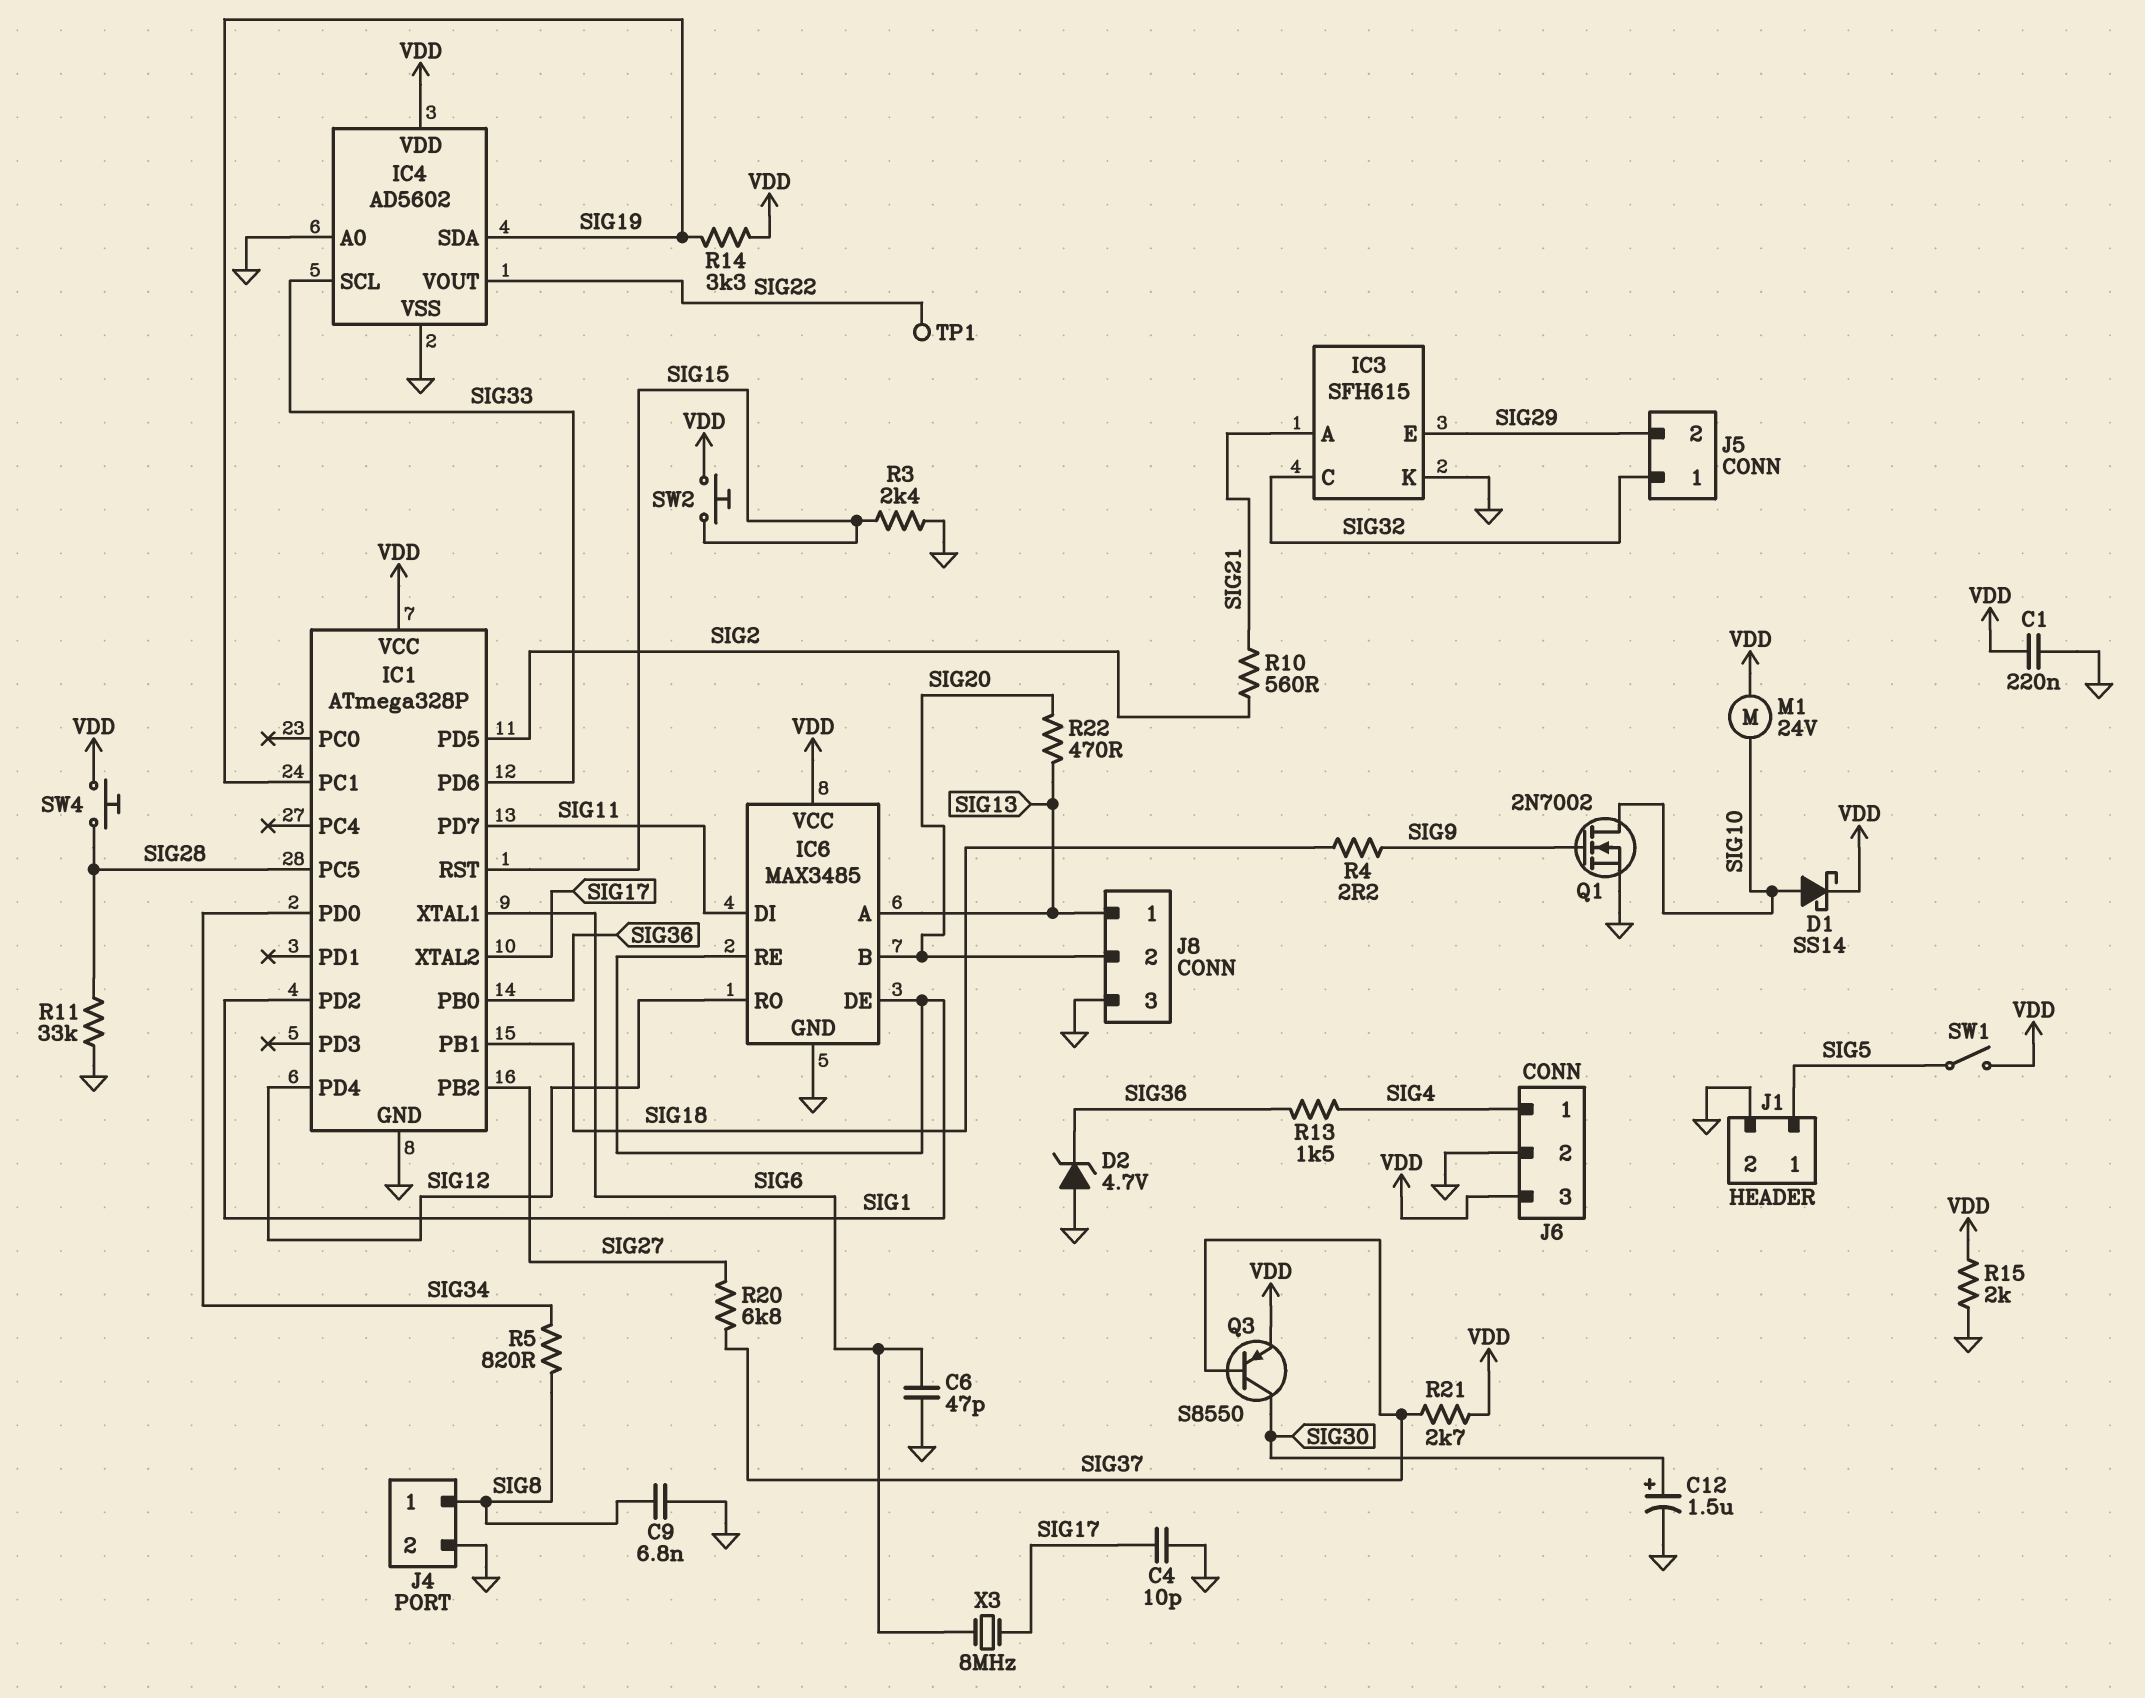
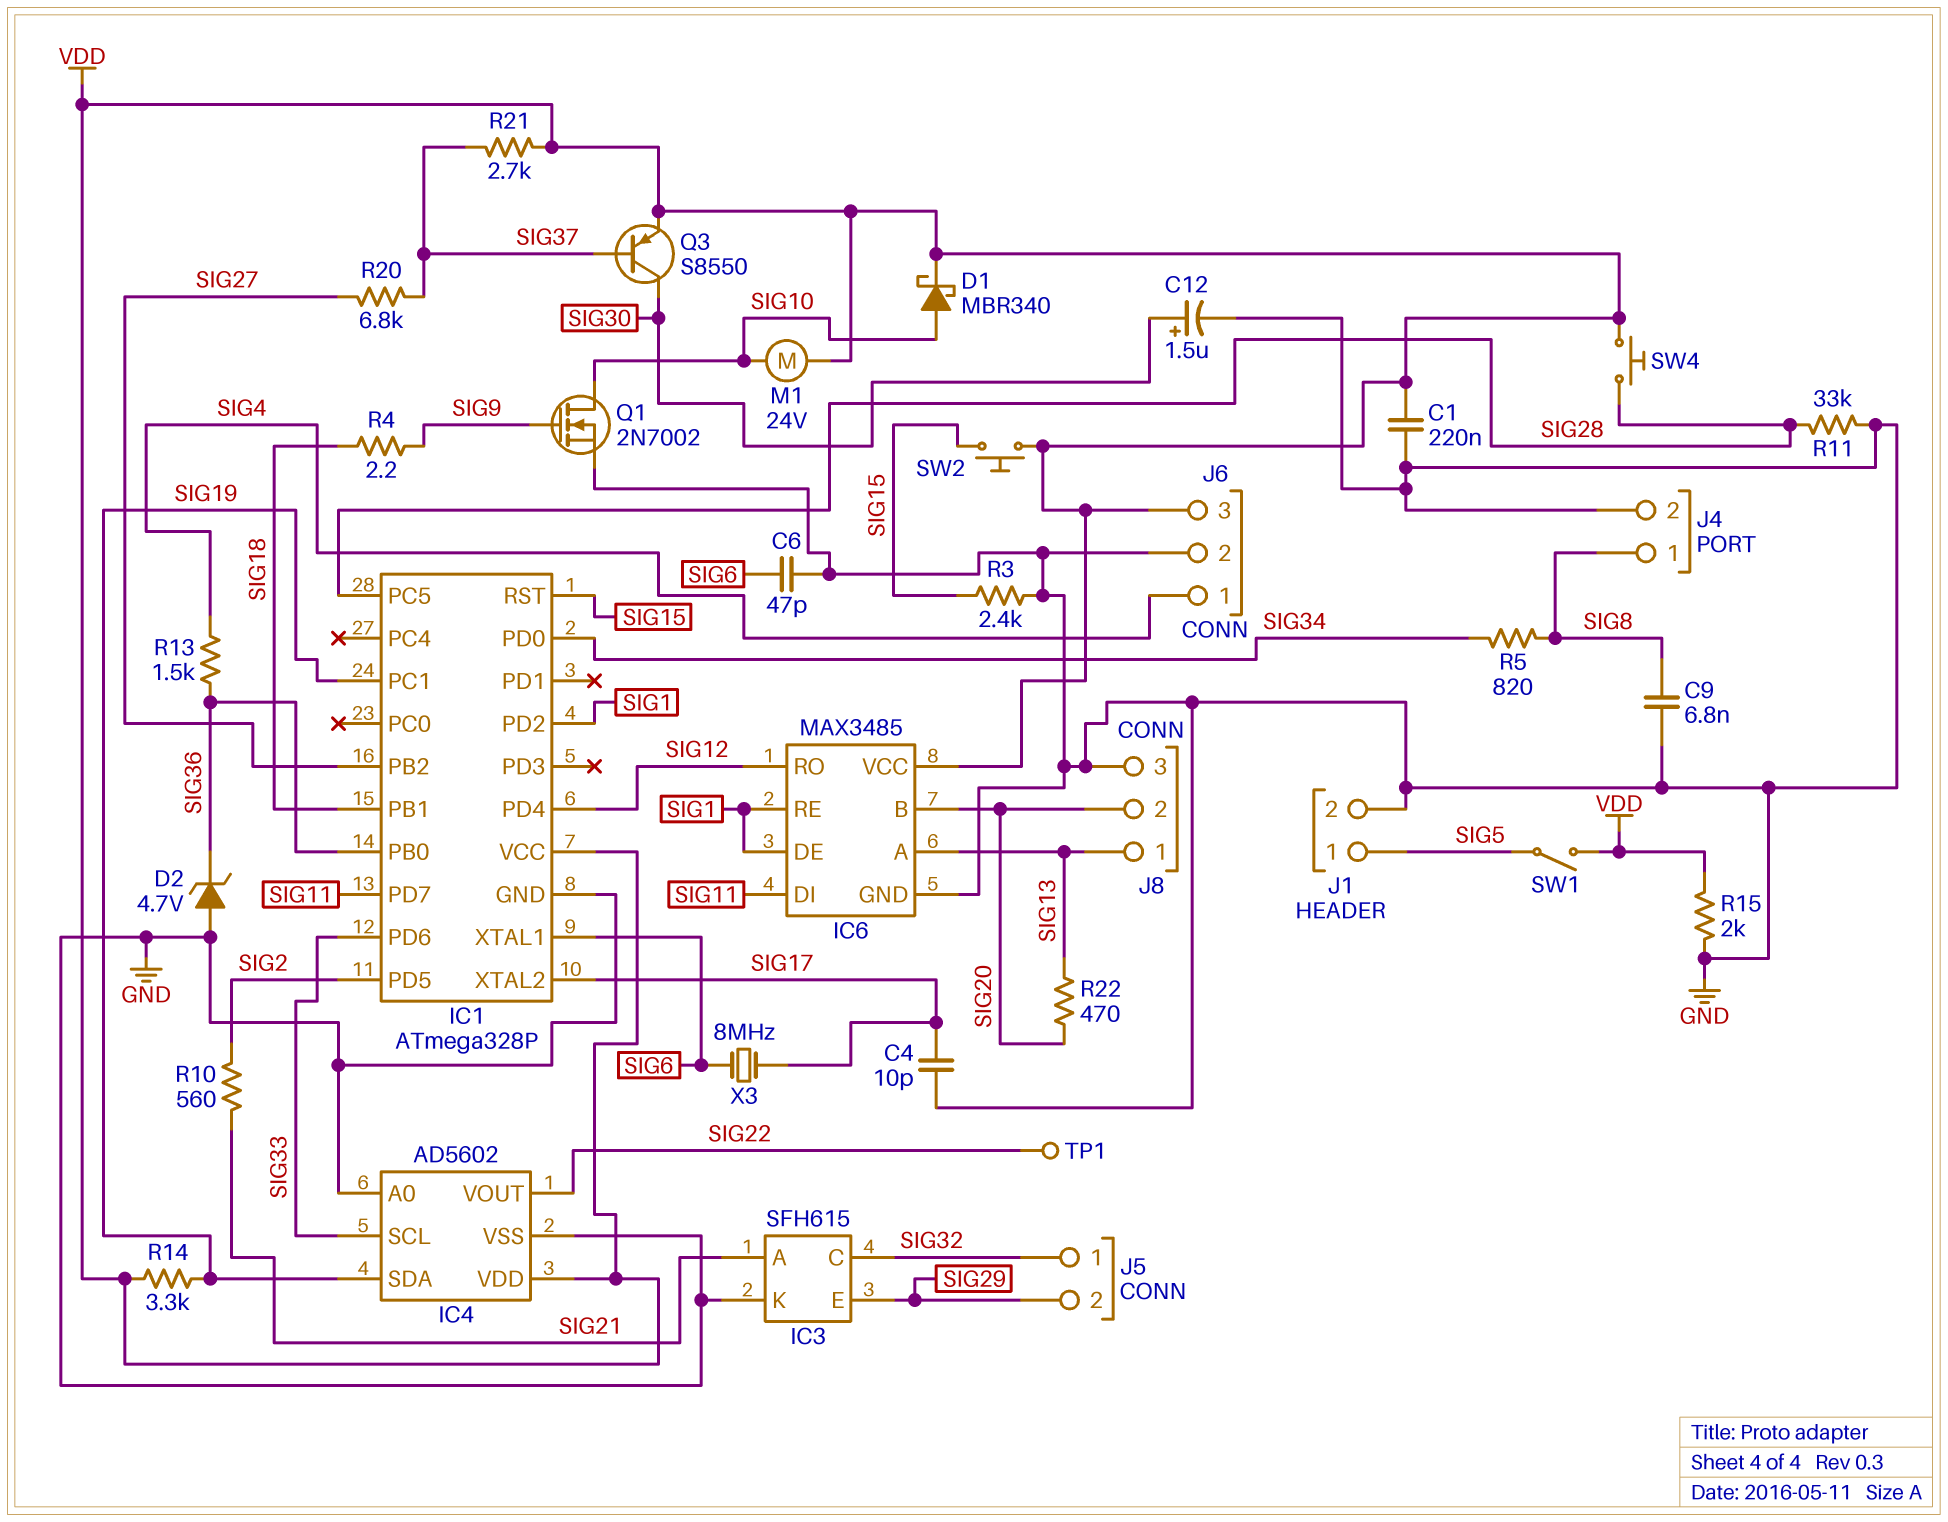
D1: schottky SS14 (A SIG10, K VDD) -> schottky MBR340 (A SIG10, K VDD)

